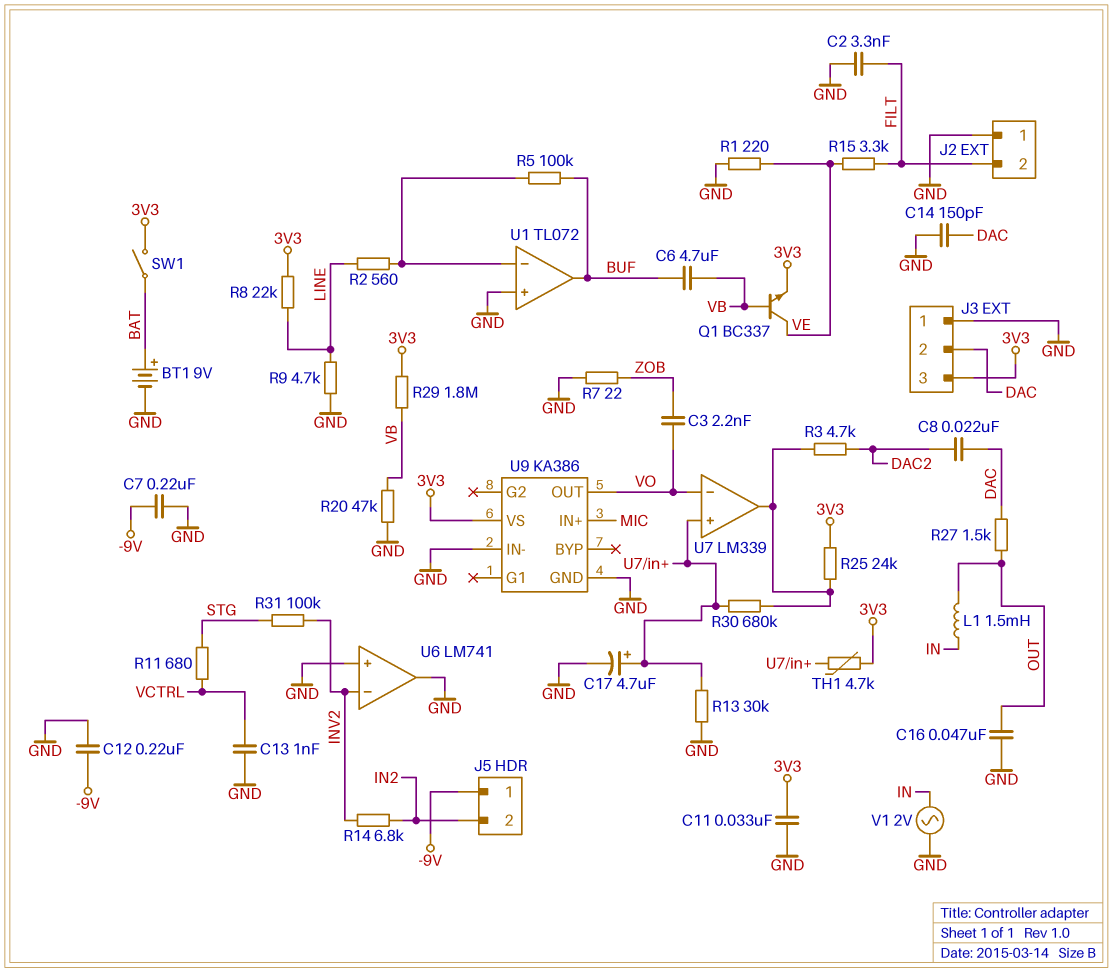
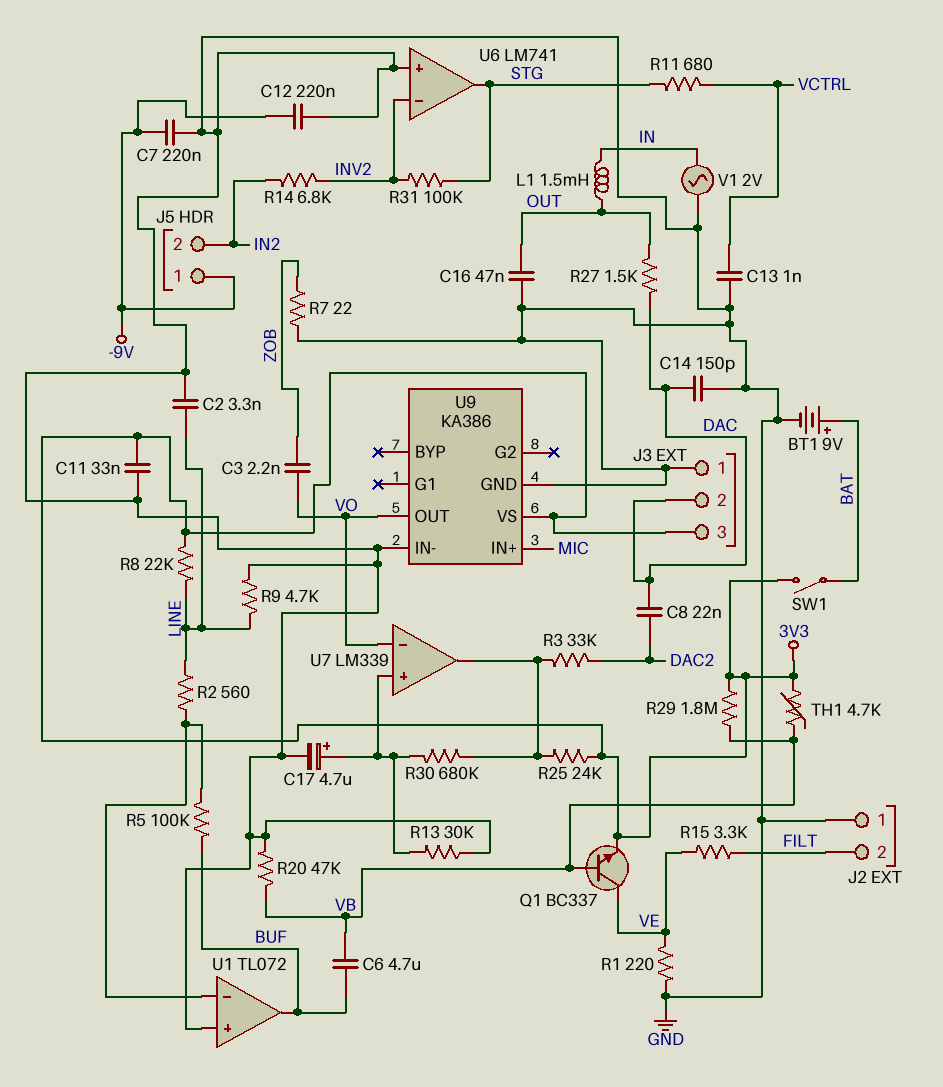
C2: 3.3nF (FILT, GND) -> 3.3nF (GND, LINE)
R3: 4.7k (DAC2, U7/out) -> 33k (DAC2, U7/out)
TH1: 4.7k (3V3, U7/in+) -> 4.7k (3V3, VB)
U6 pin out: GND -> STG

